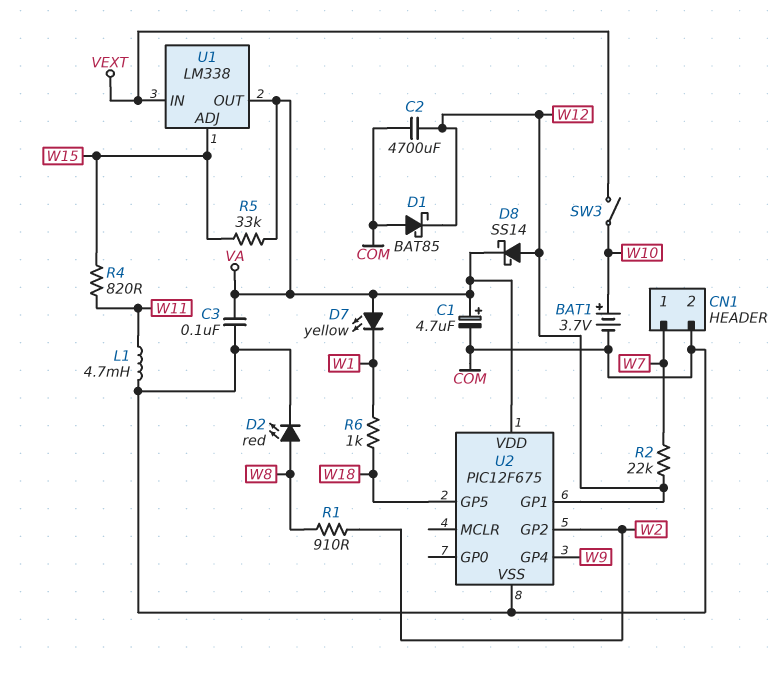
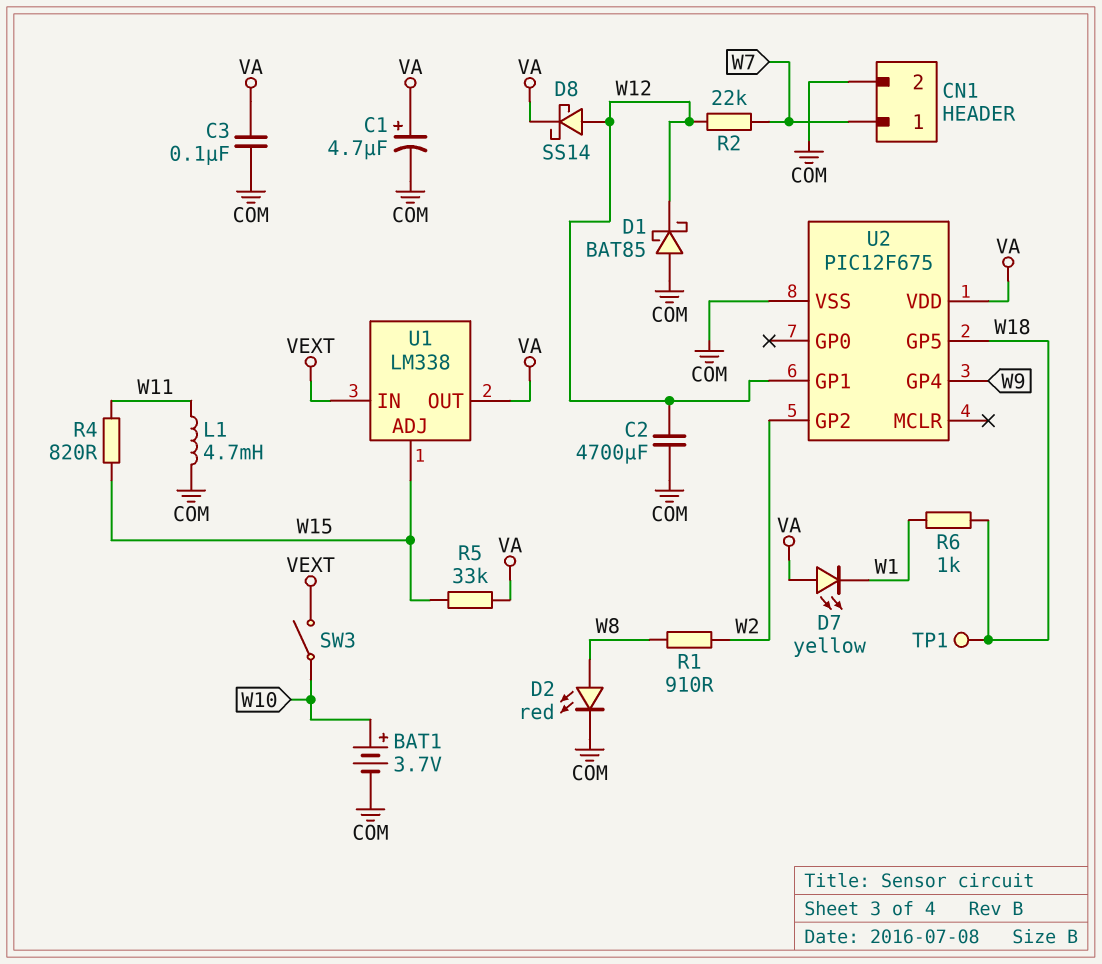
TP1: none -> test point (W18)

